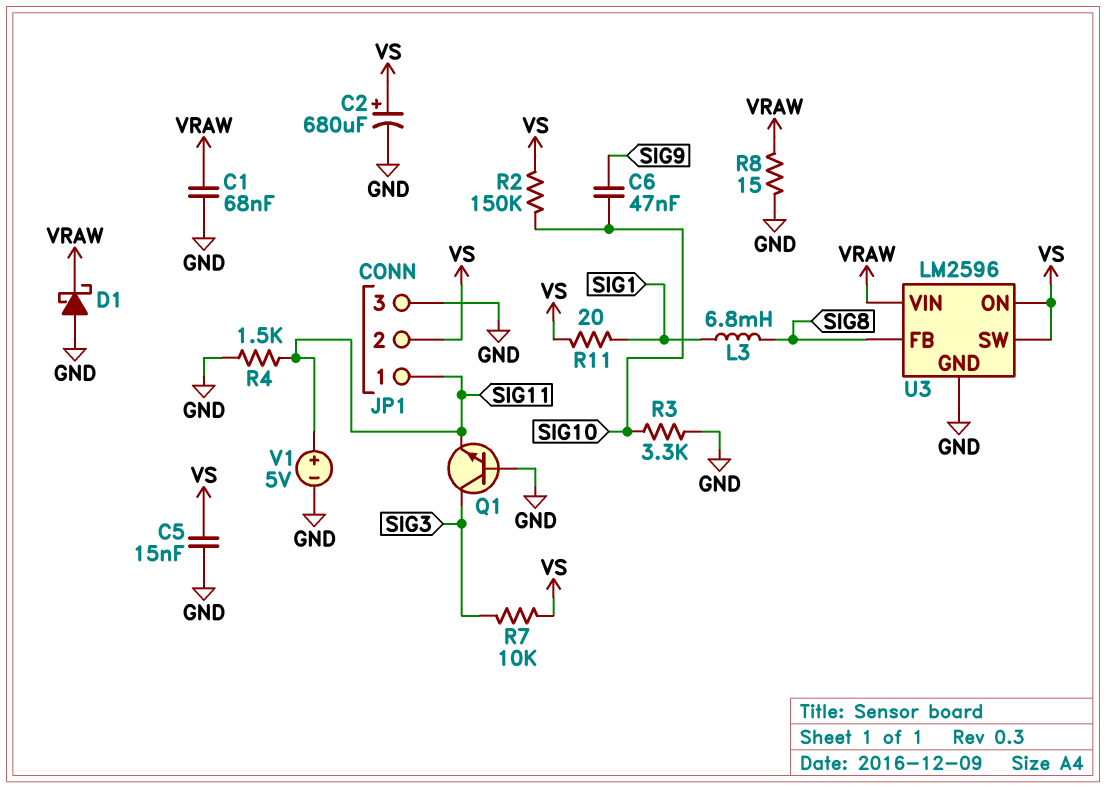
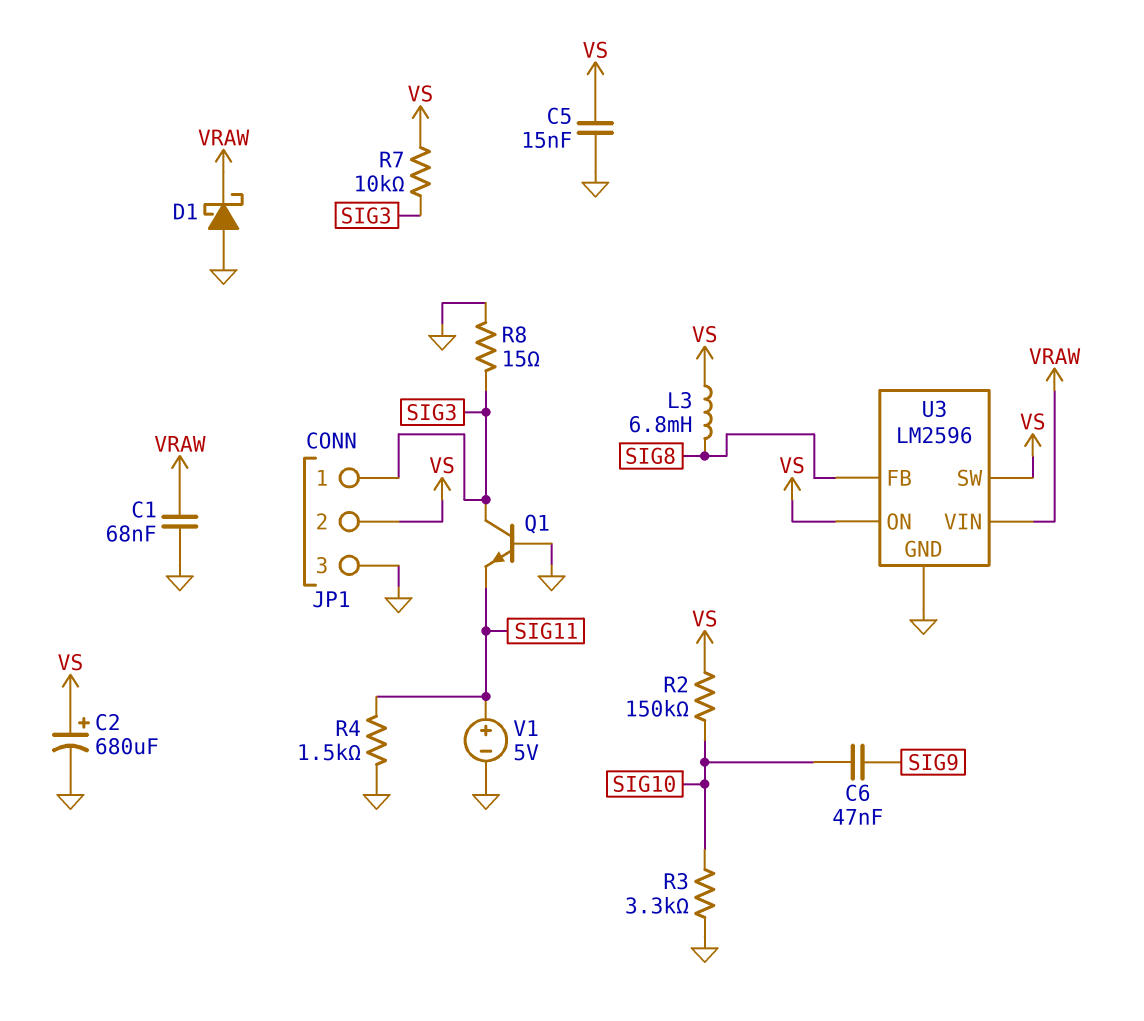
JP1 pin 1: SIG11 -> SIG3
L3: 6.8mH (SIG1, SIG8) -> 6.8mH (SIG8, VS)
R8: 15 (GND, VRAW) -> 15 (GND, SIG3)
R11: 20 (SIG1, VS) -> none

